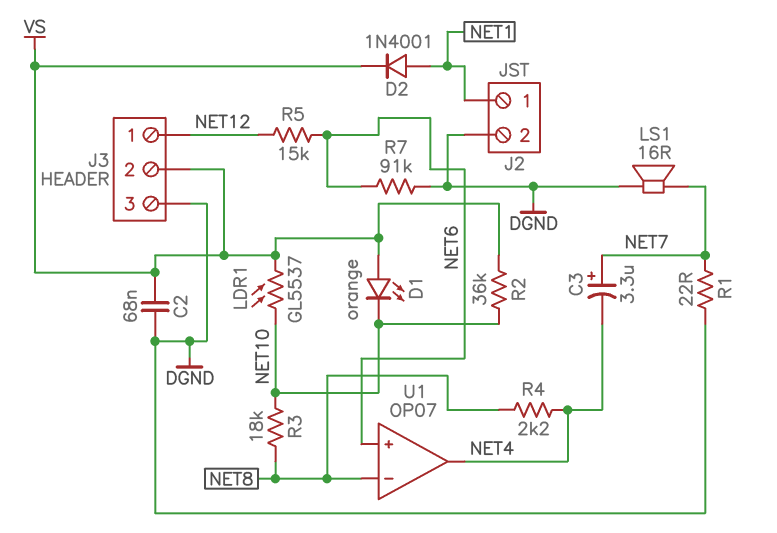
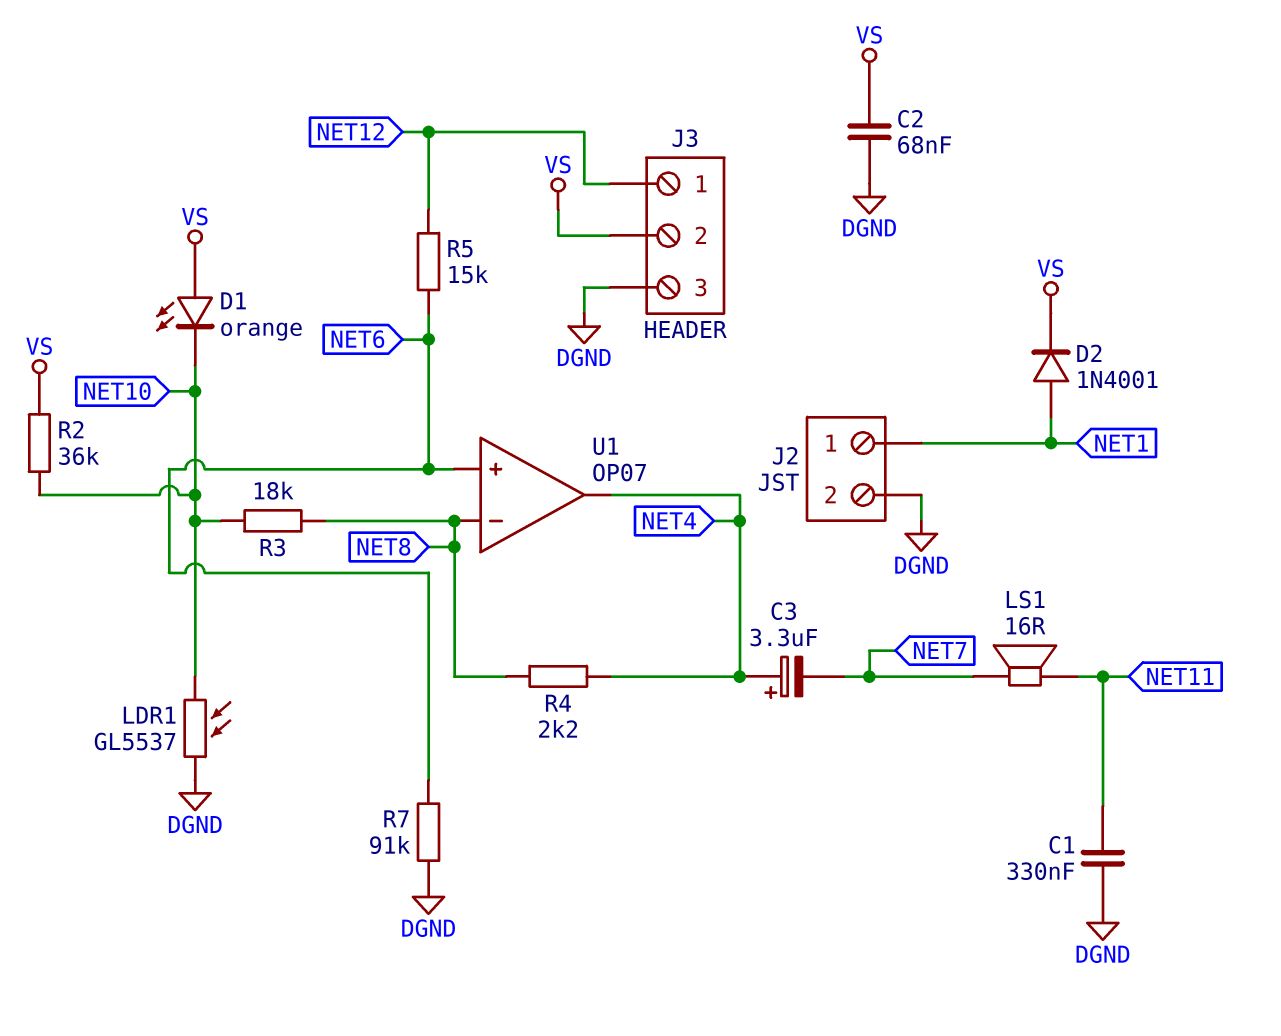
C1: none -> 330nF (DGND, NET11)
C3: 3.3uF (plus NET7, minus NET4) -> 3.3uF (plus NET4, minus NET7)
LDR1: GL5537 (NET10, VS) -> GL5537 (DGND, NET10)
LS1: speaker 16R (DGND, NET7) -> speaker 16R (NET7, NET11)
R1: 22 (DGND, NET7) -> none

